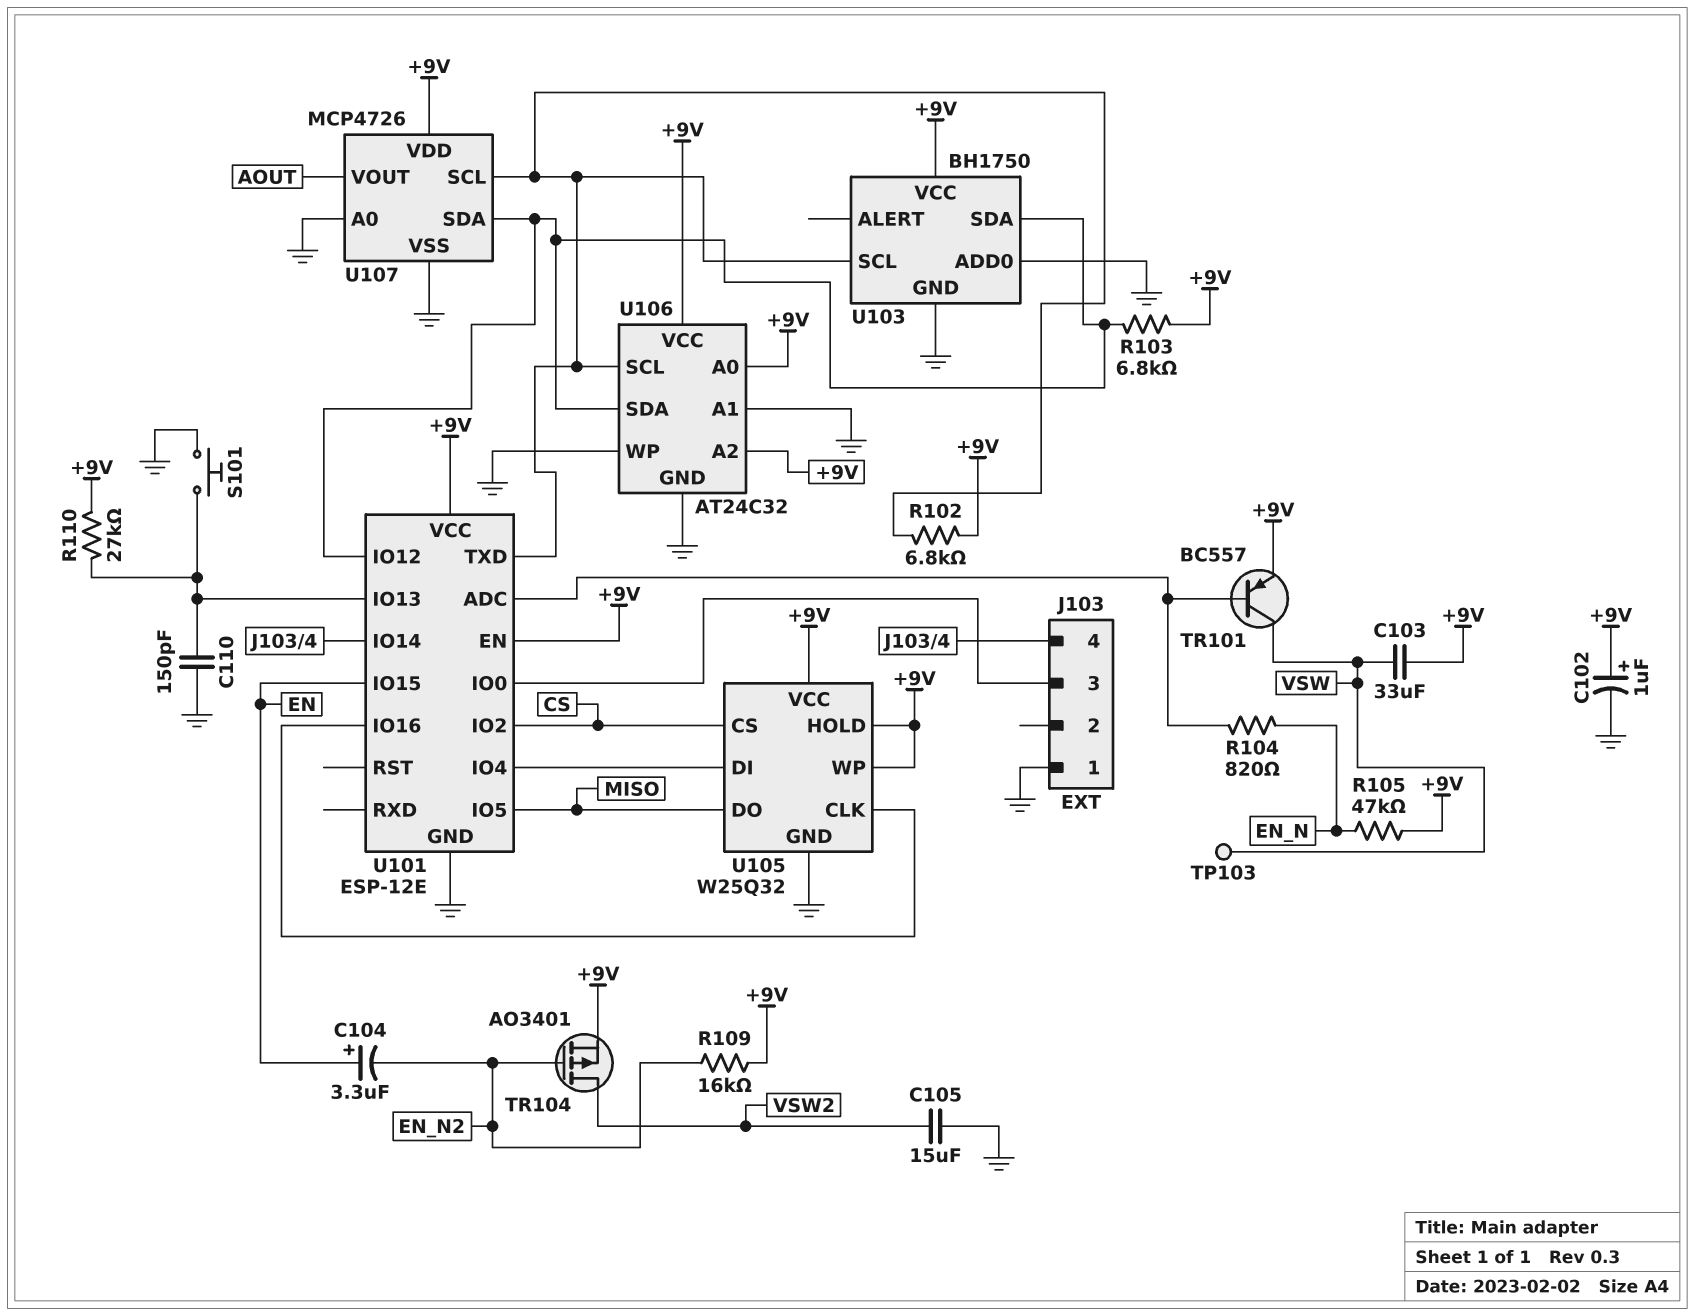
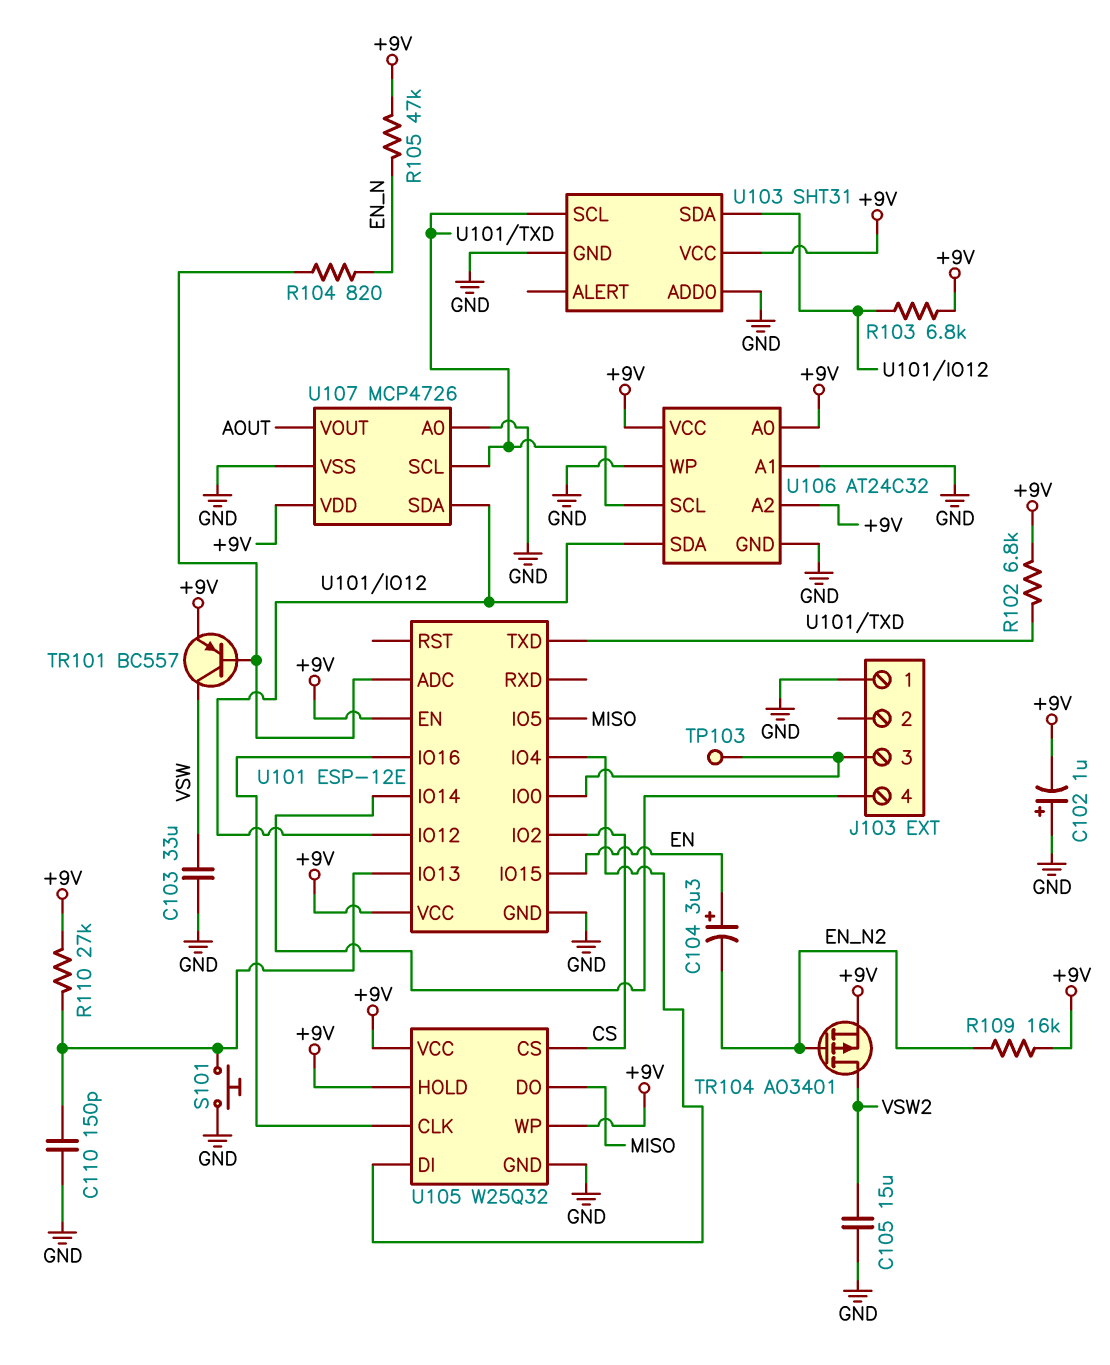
C102: 1uF (plus +9V, minus GND) -> 1uF (plus GND, minus +9V)
C103: 33uF (+9V, VSW) -> 33uF (GND, VSW)
TP103: test point (VSW) -> test point (J103/3)
U103: BH1750 -> SHT31

